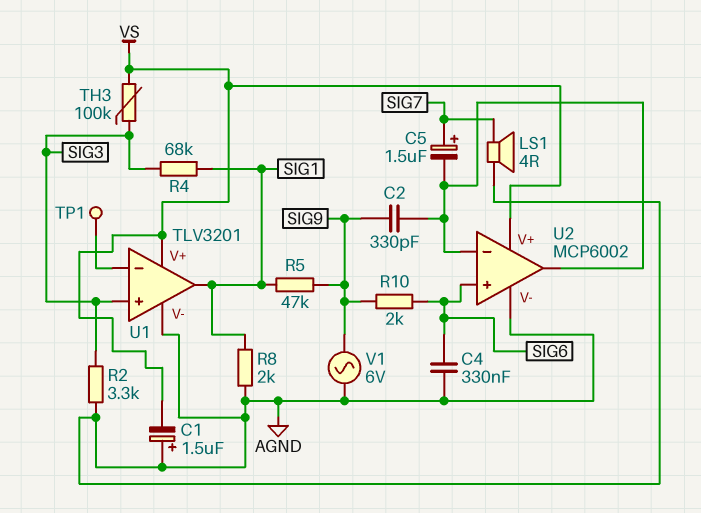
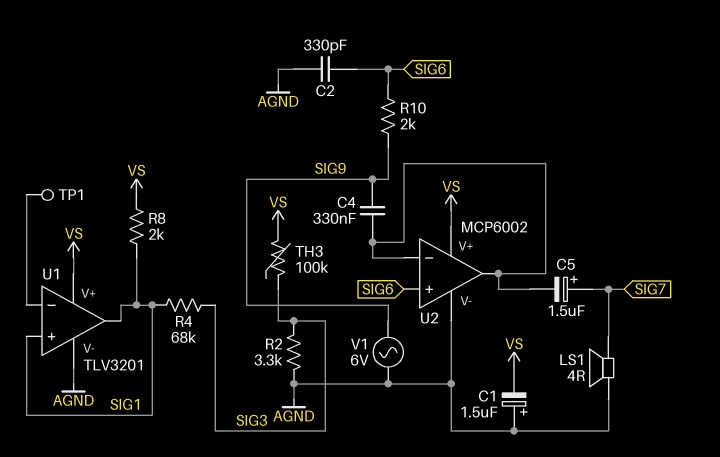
C2: 330pF (SIG9, U2/in-) -> 330pF (AGND, SIG6)
C4: 330nF (AGND, SIG6) -> 330nF (SIG9, U2/in-)
R5: 47k (SIG1, SIG9) -> none
R8: 2k (AGND, SIG1) -> 2k (SIG1, VS)
U1 pin in+: SIG3 -> SIG1

